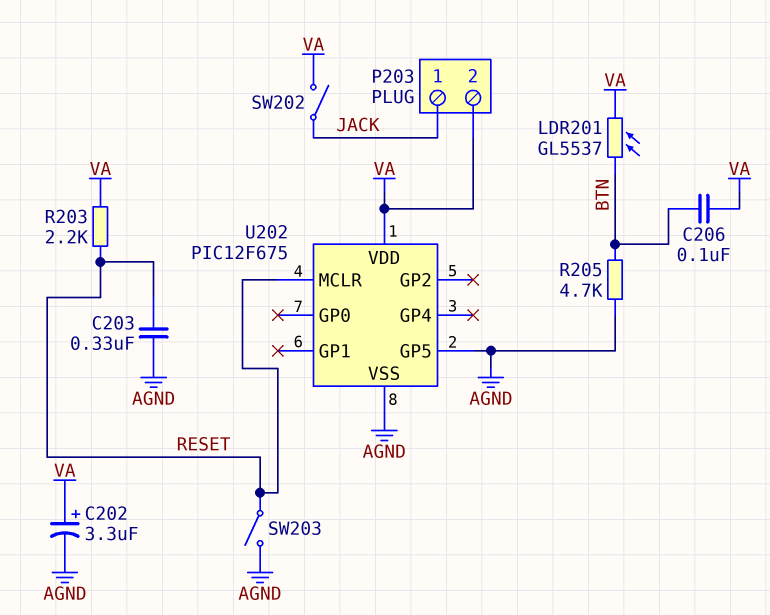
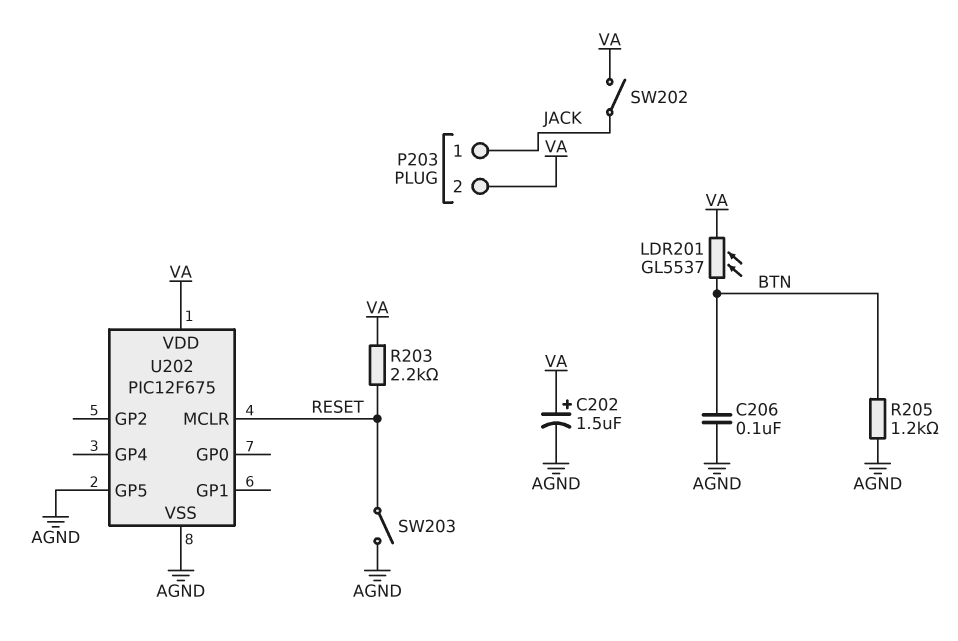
C202: 3.3uF (plus VA, minus AGND) -> 1.5uF (plus VA, minus AGND)
C203: 330nF (AGND, RESET) -> none
C206: 100nF (BTN, VA) -> 100nF (AGND, BTN)
R205: 4.7k (AGND, BTN) -> 1.2k (AGND, BTN)

